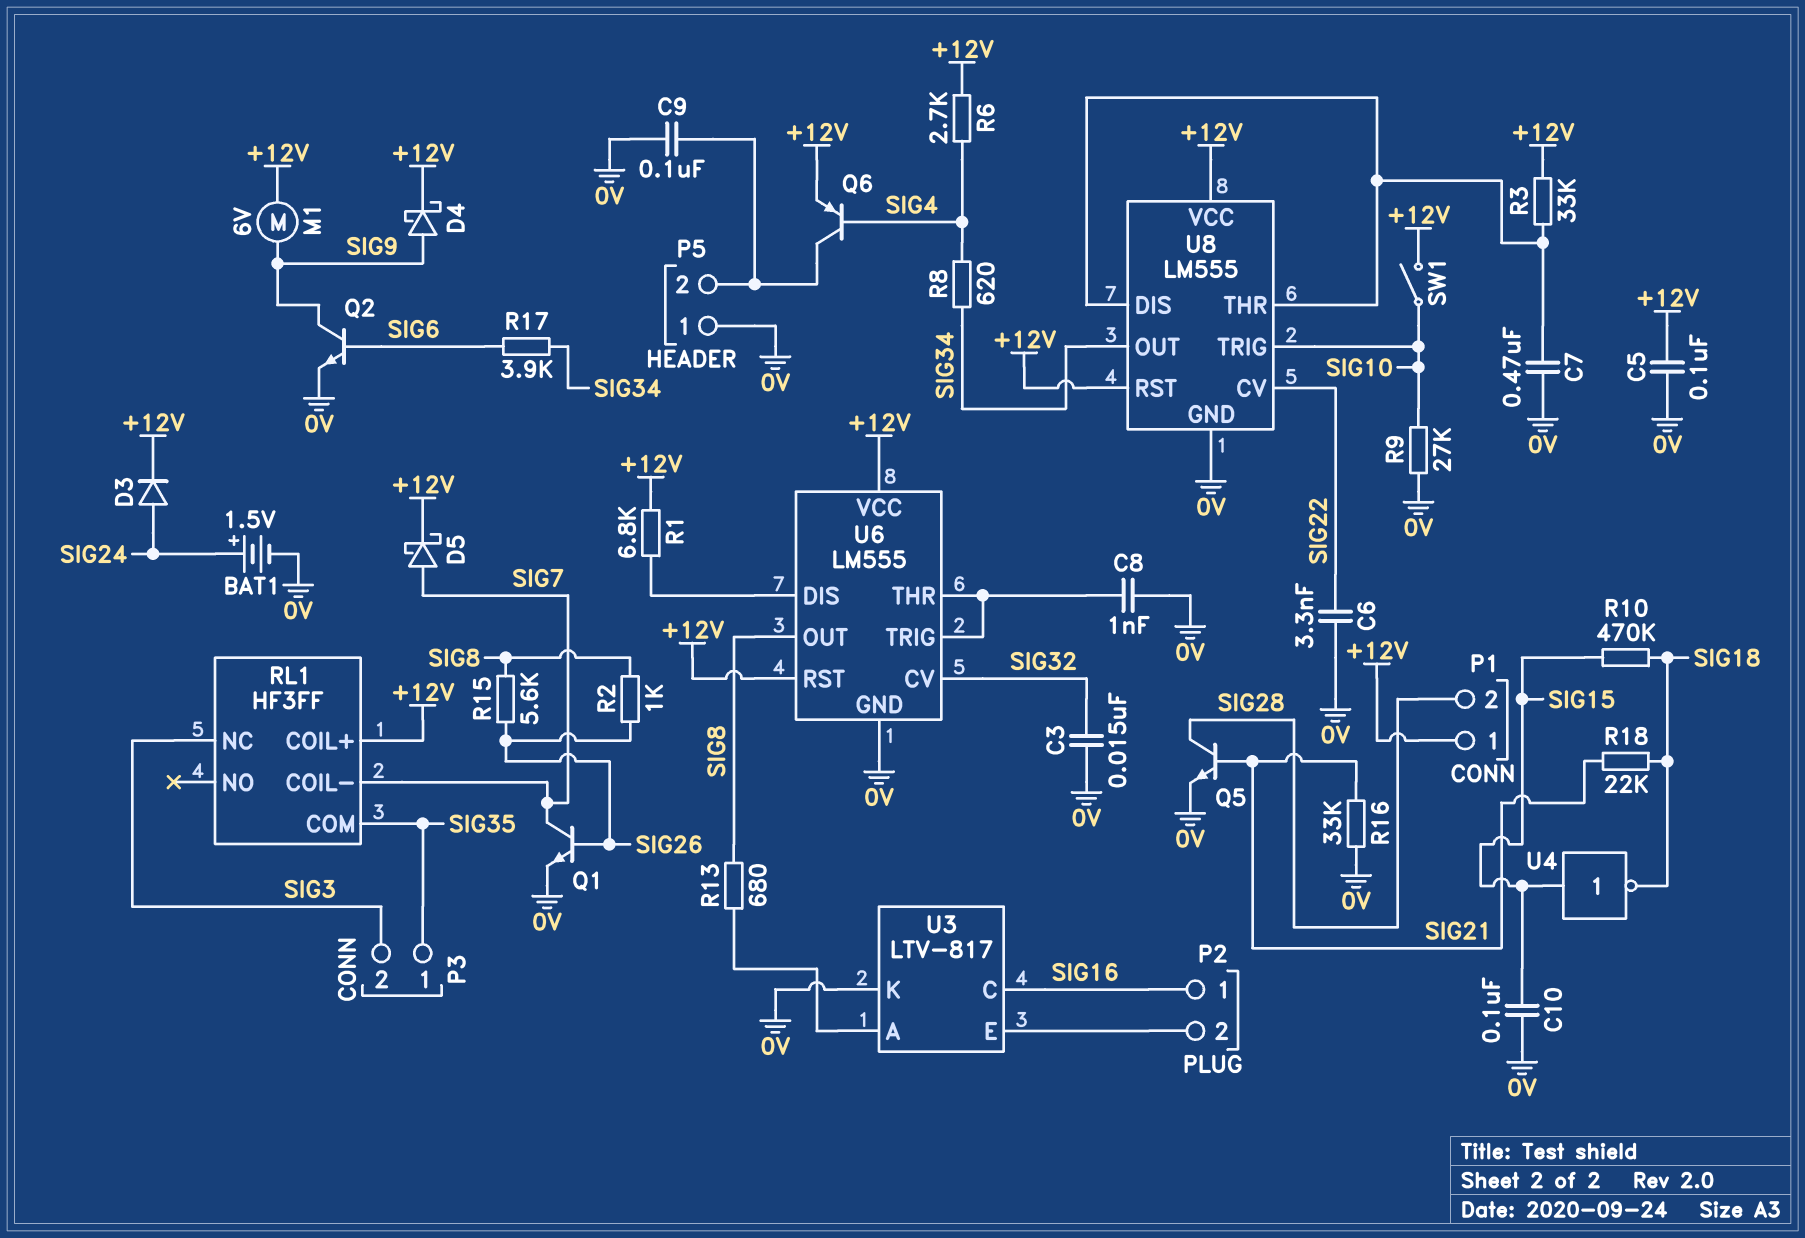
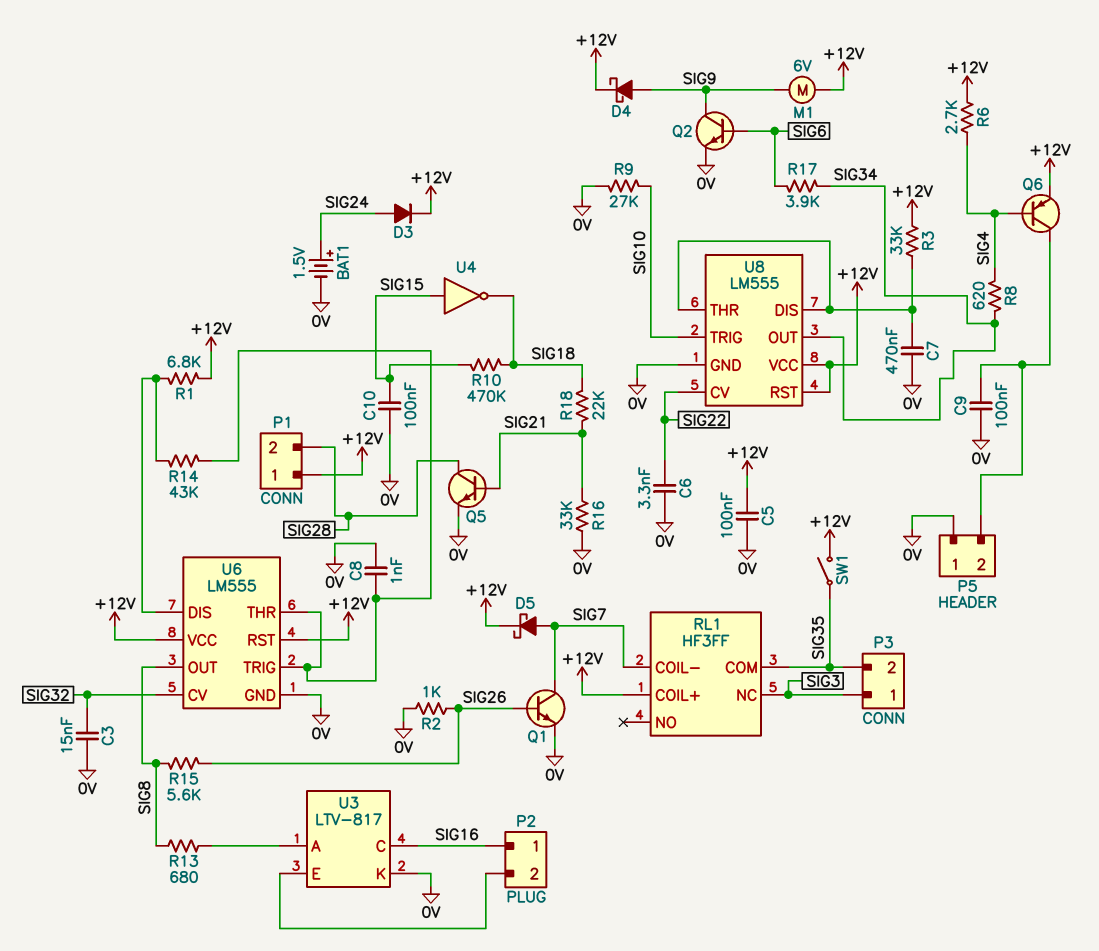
P3 pin 1: SIG35 -> SIG3
P3 pin 2: SIG3 -> SIG35
R2: 1k (SIG8, SIG26) -> 1k (0V, SIG26)
R14: none -> 43k (U6/DIS, U6/THR)
SW1: switch (+12V, SIG10) -> switch (+12V, SIG35)

